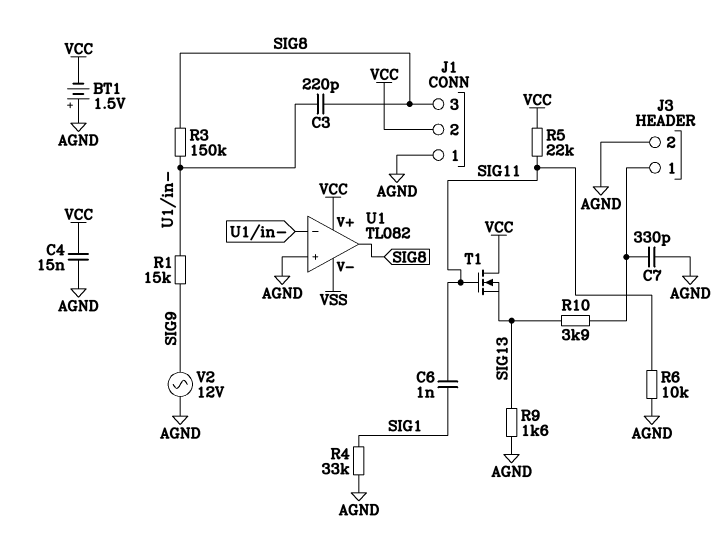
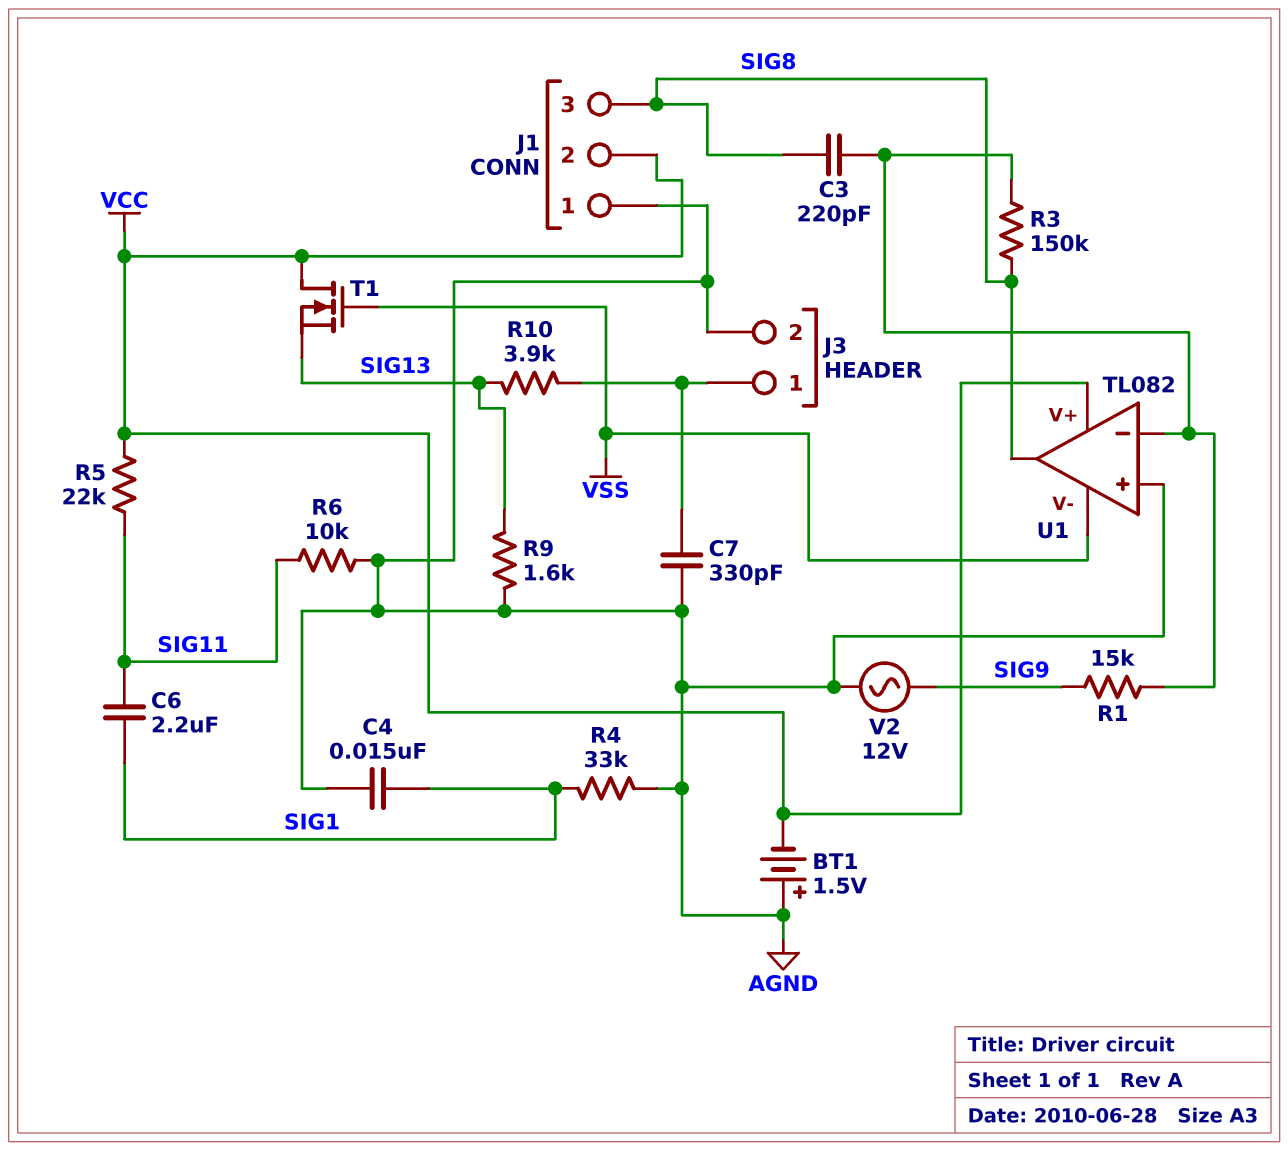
C4: 15nF (AGND, VCC) -> 15nF (AGND, SIG1)
C6: 1nF (SIG1, SIG11) -> 2.2uF (SIG1, SIG11)
T1: NMOS (G SIG11, D VCC, S SIG13) -> NMOS (G VSS, D VCC, S SIG13)

